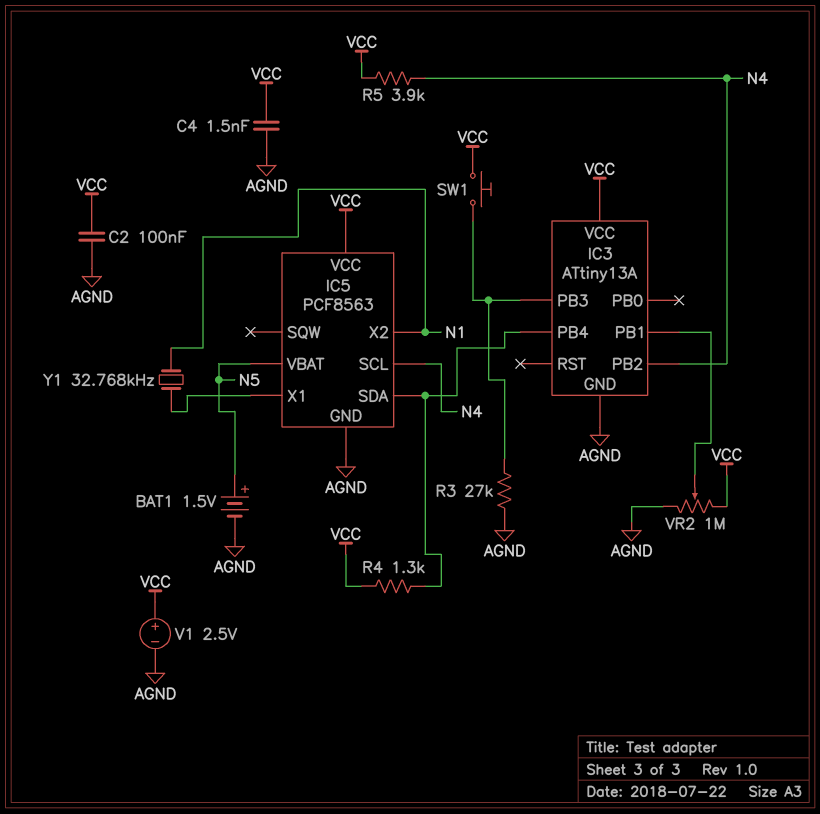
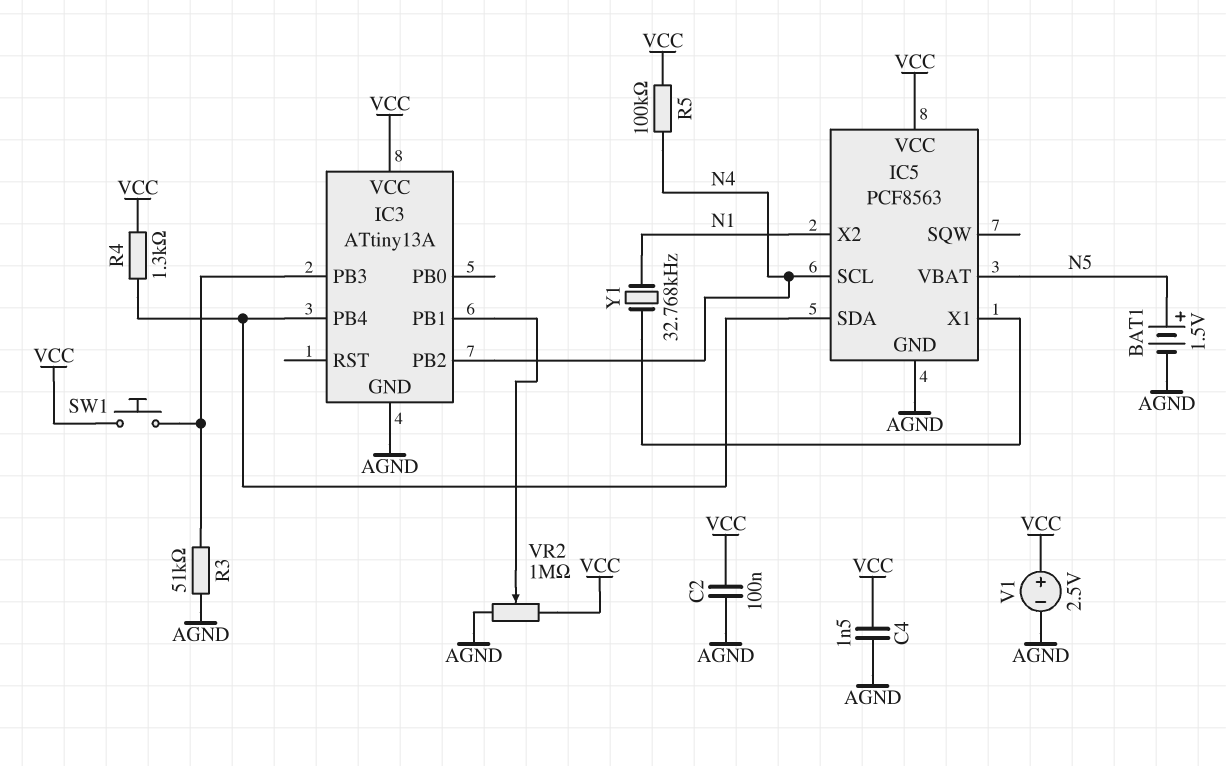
R3: 27k (AGND, IC3/PB3) -> 51k (AGND, IC3/PB3)
R5: 3.9k (N4, VCC) -> 100k (N4, VCC)

